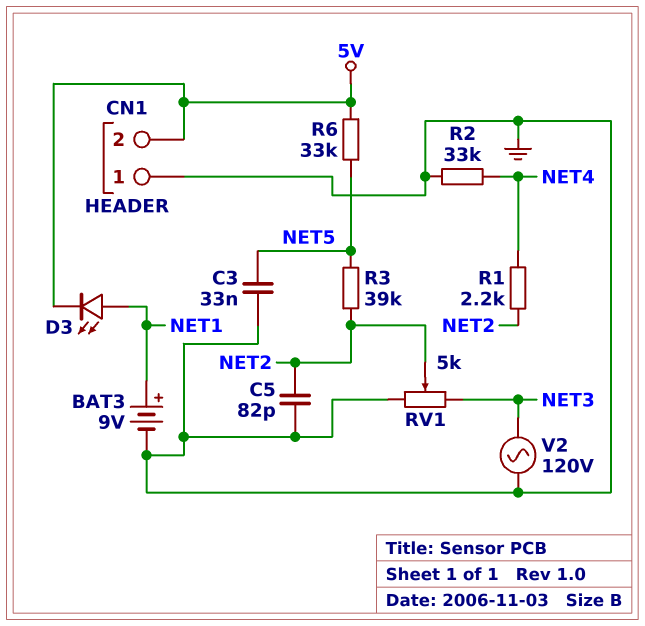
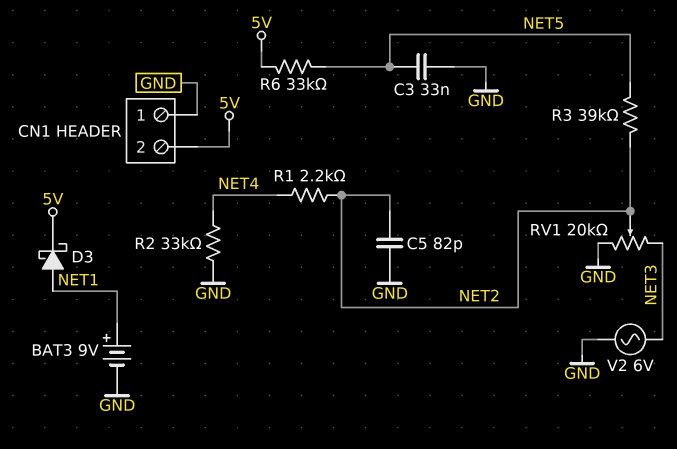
D3: LED (A NET1, K 5V) -> schottky (A NET1, K 5V)
RV1: 5k (GND, NET3, wiper NET2) -> 20k (GND, NET3, wiper NET2)
V2: AC 120V (GND, NET3) -> AC 6V (GND, NET3)

